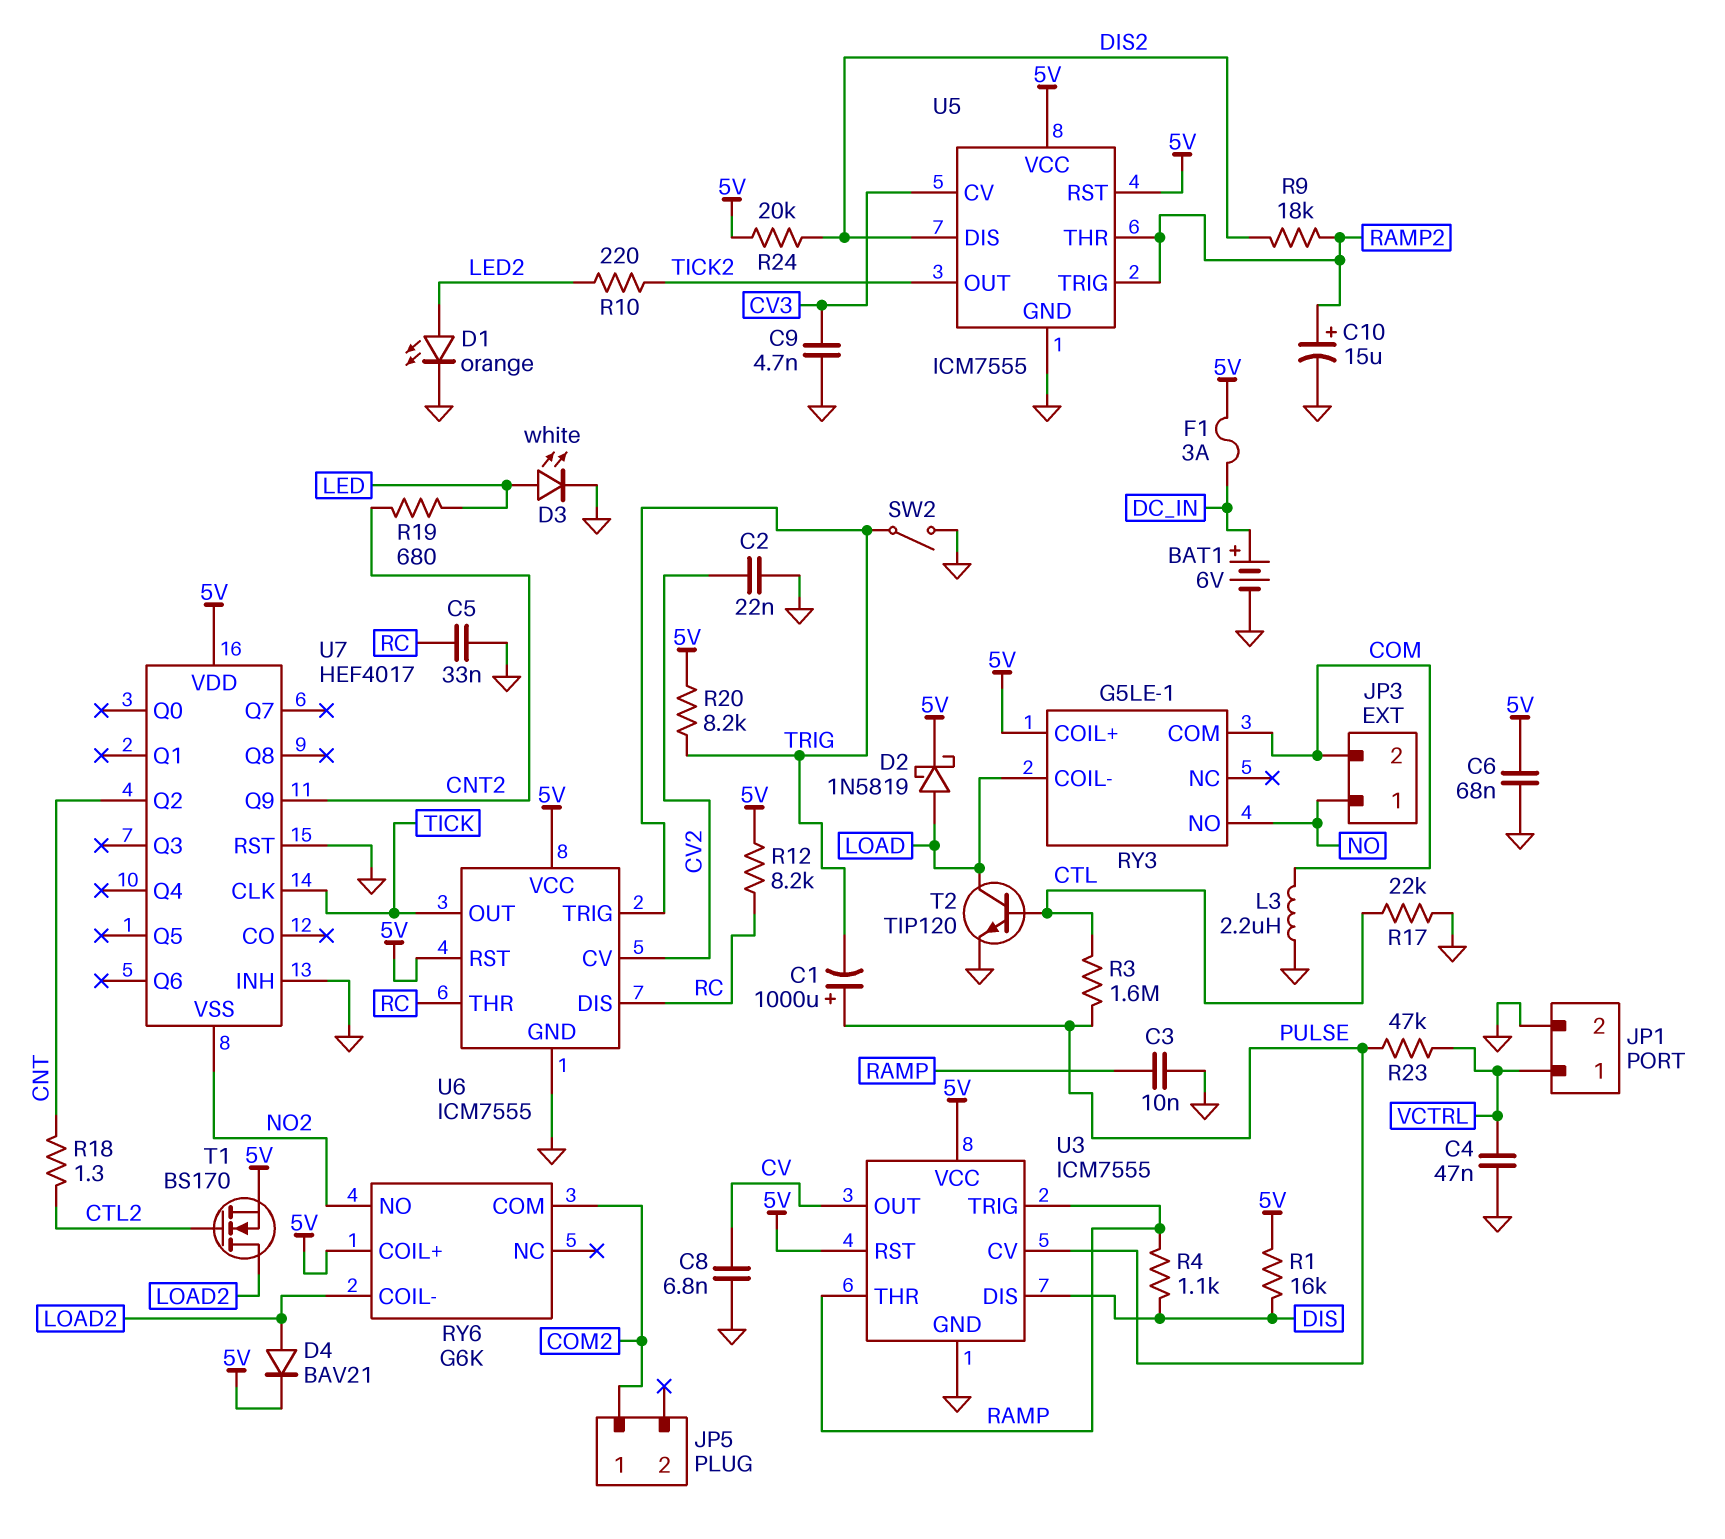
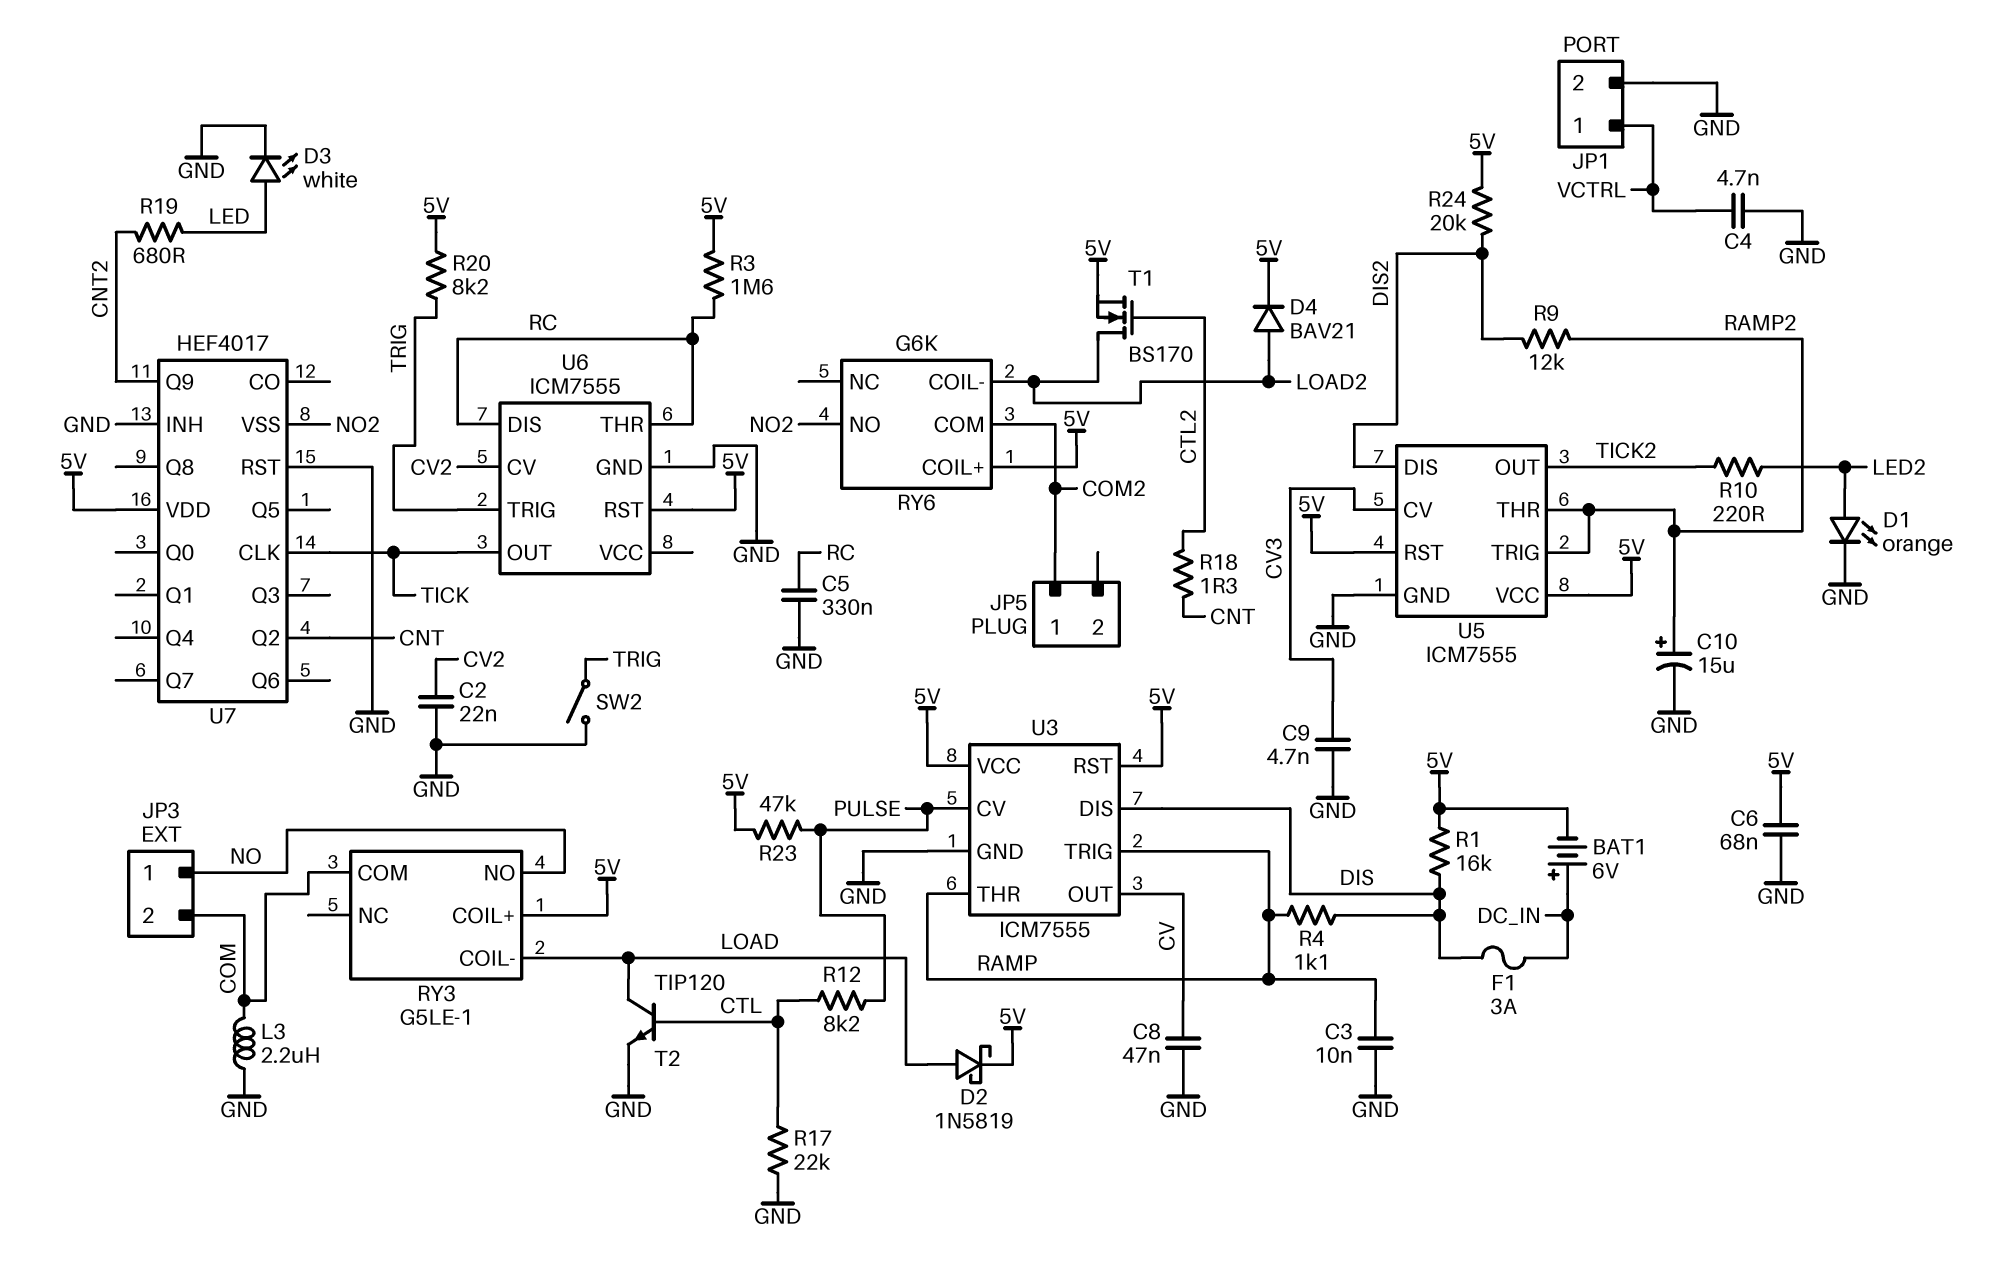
BAT1: 6V (plus DC_IN, minus GND) -> 6V (plus DC_IN, minus 5V)
C1: 1000uF (plus PULSE, minus TRIG) -> none
C4: 47nF (GND, VCTRL) -> 4.7nF (GND, VCTRL)
C5: 33nF (GND, RC) -> 330nF (GND, RC)
C8: 6.8nF (CV, GND) -> 47nF (CV, GND)
F1: 3A (5V, DC_IN) -> 3A (DC_IN, DIS)
R3: 1.6M (CTL, PULSE) -> 1.6M (5V, RC)
R9: 18k (DIS2, RAMP2) -> 12k (DIS2, RAMP2)
R12: 8.2k (5V, RC) -> 8.2k (CTL, PULSE)
R23: 47k (PULSE, VCTRL) -> 47k (5V, PULSE)
U6 pin VCC: 5V -> none

